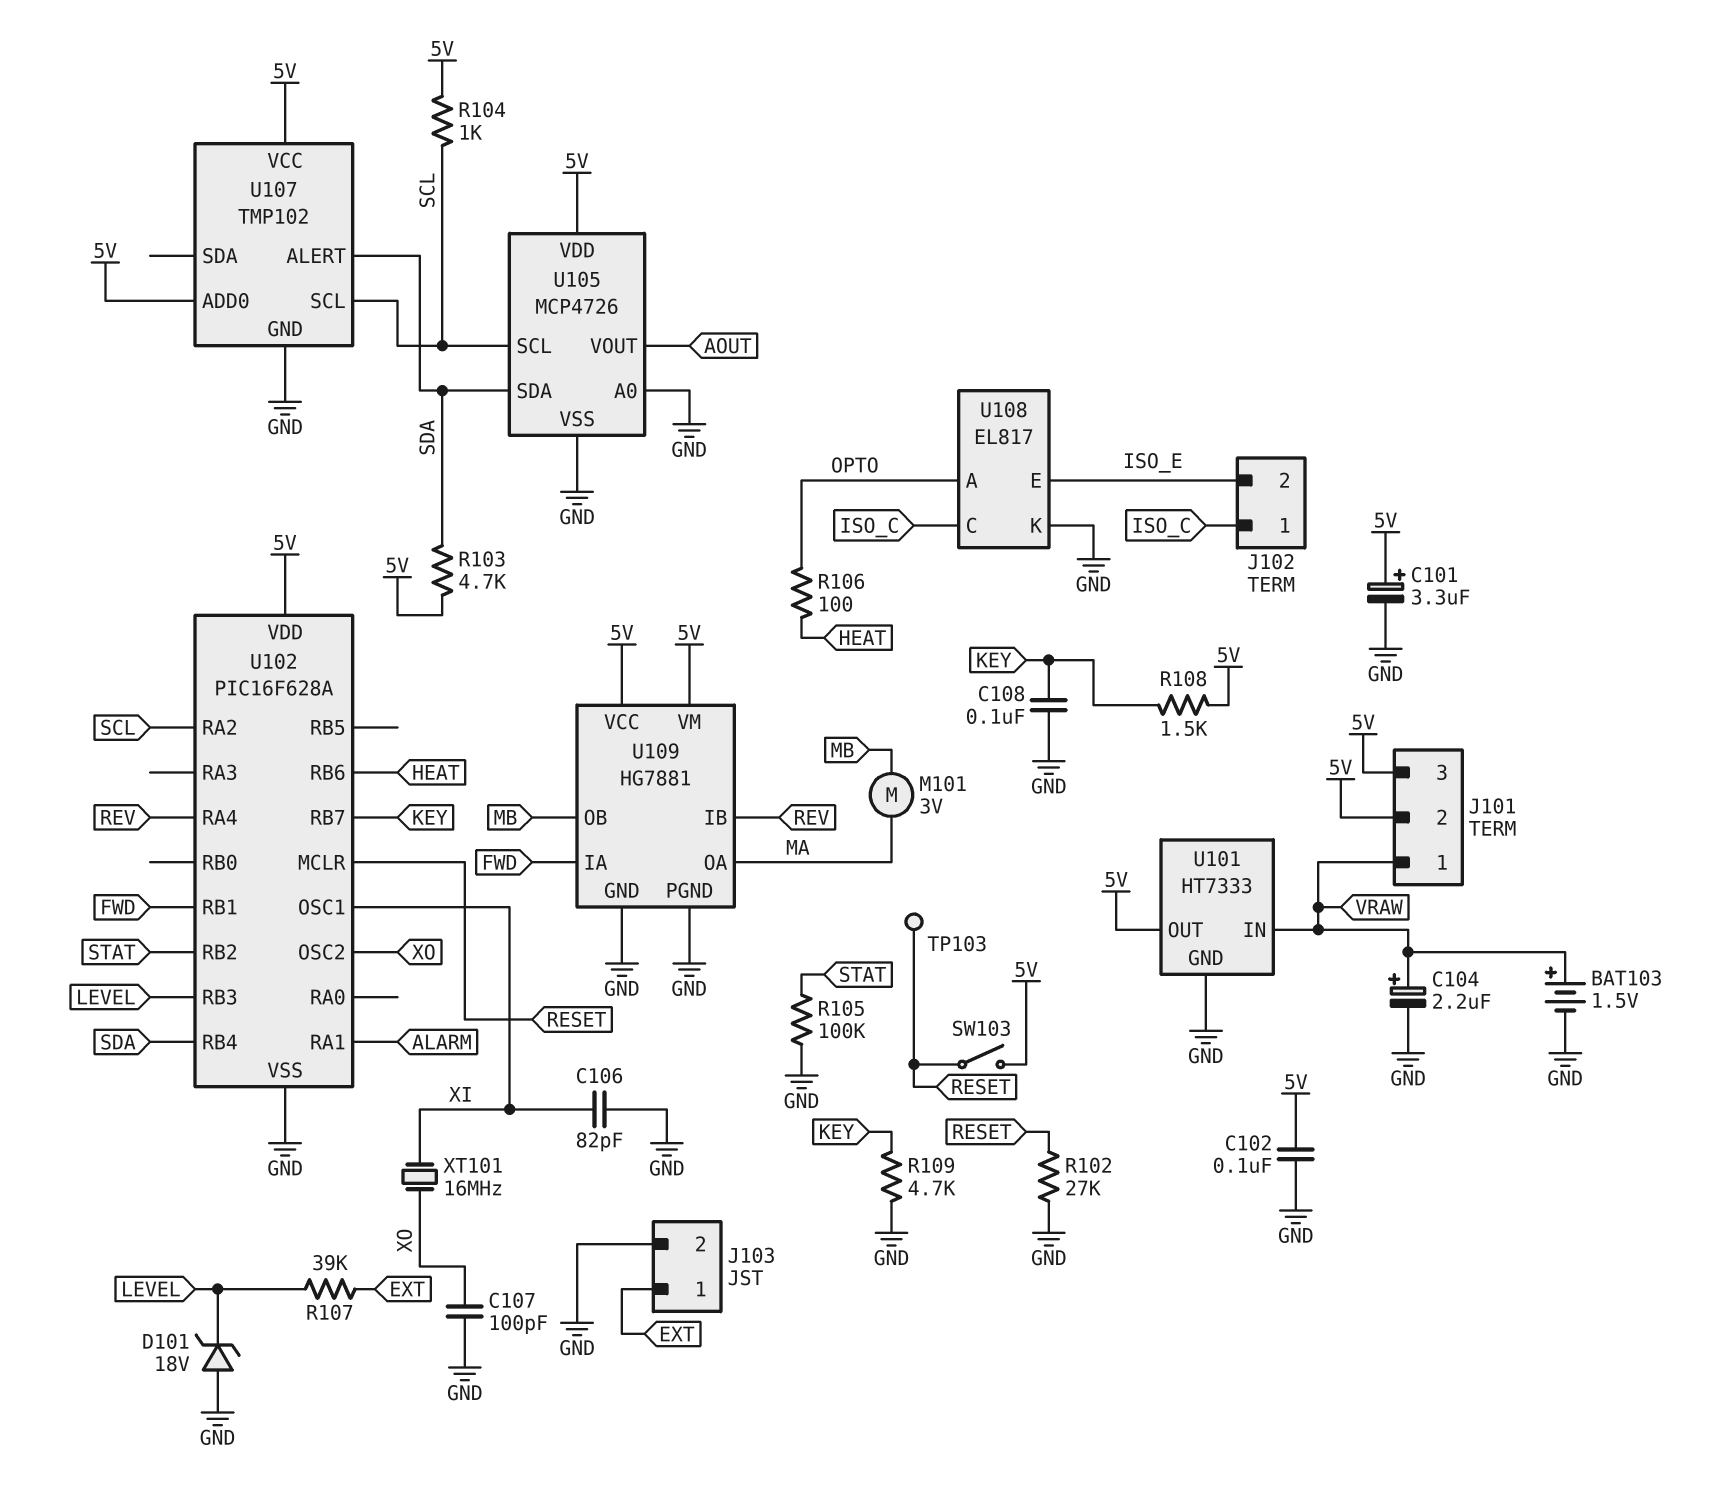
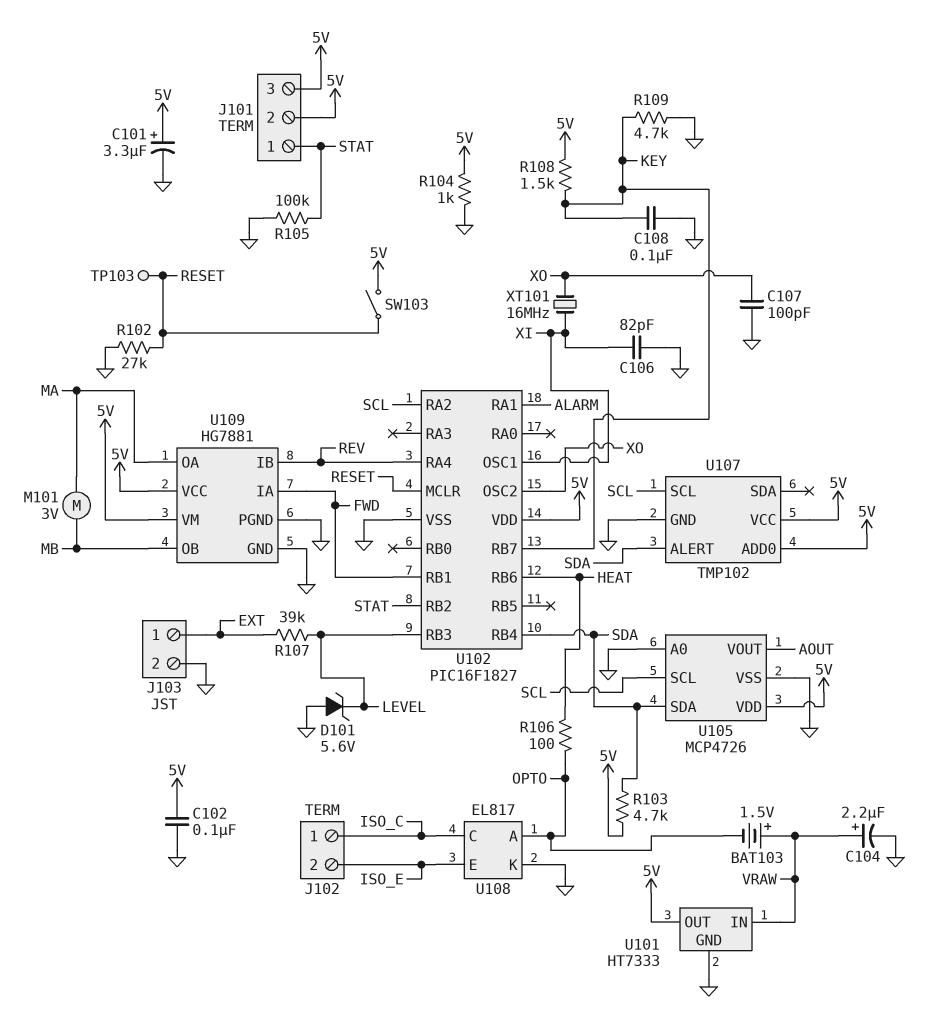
BAT103: 1.5V (plus VRAW, minus GND) -> 1.5V (plus VRAW, minus OPTO)
D101: zener 18V (A GND, K LEVEL) -> zener 5.6V (A GND, K LEVEL)
J101 pin 1: VRAW -> STAT
R104: 1k (5V, SCL) -> 1k (5V, GND)
U102: PIC16F628A -> PIC16F1827

